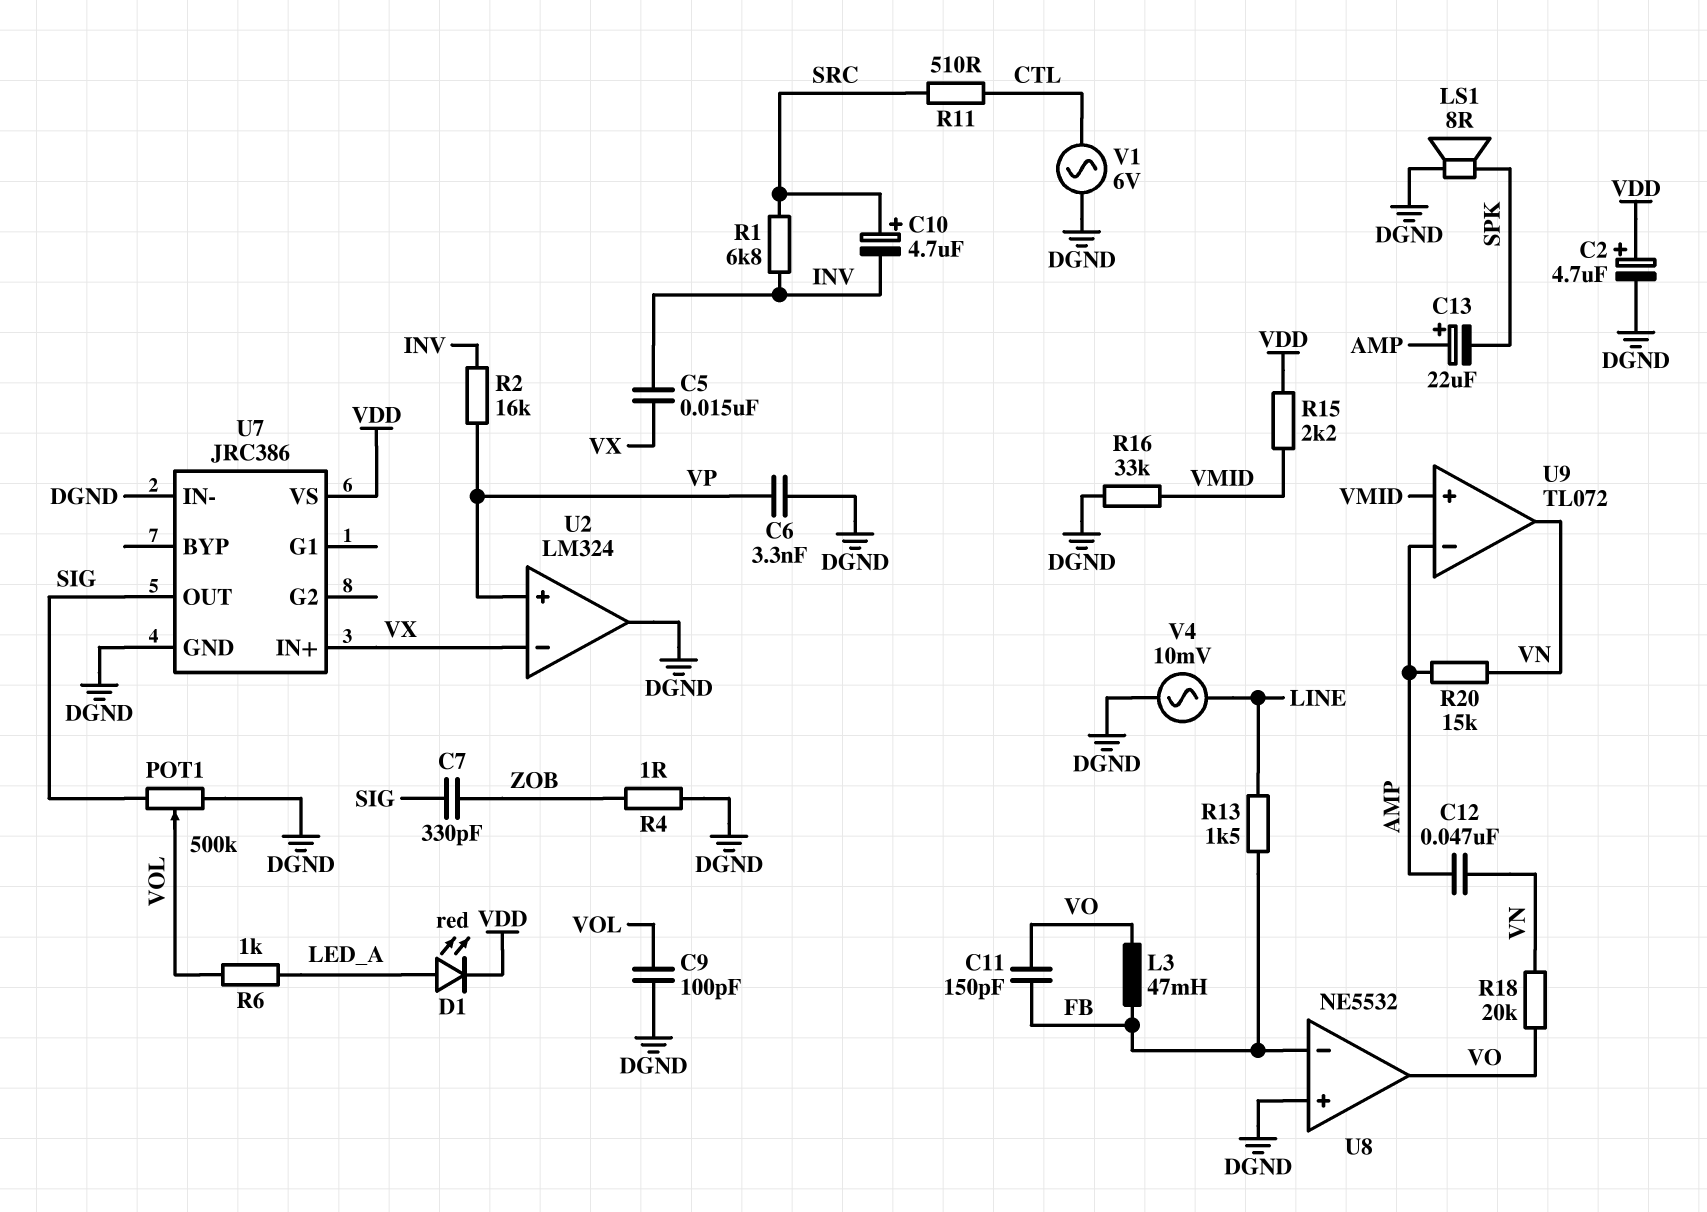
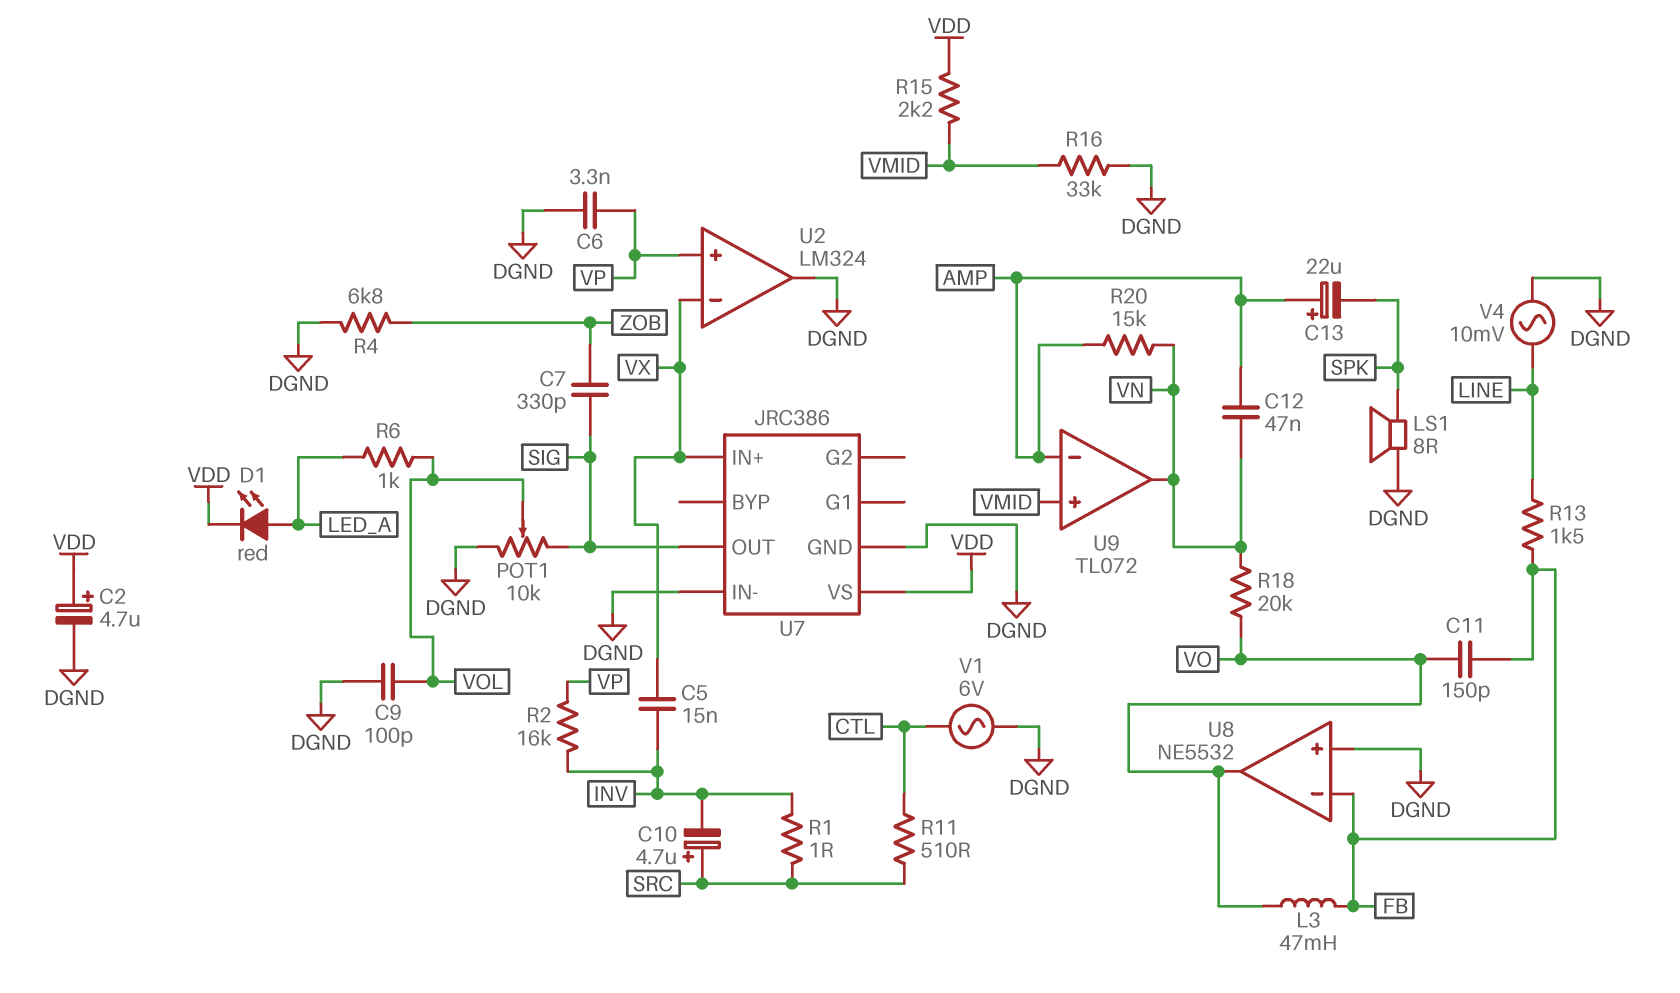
POT1: 500k (DGND, SIG, wiper VOL) -> 10k (DGND, SIG, wiper VOL)
R1: 6.8k (INV, SRC) -> 1 (INV, SRC)
R4: 1 (DGND, ZOB) -> 6.8k (DGND, ZOB)

